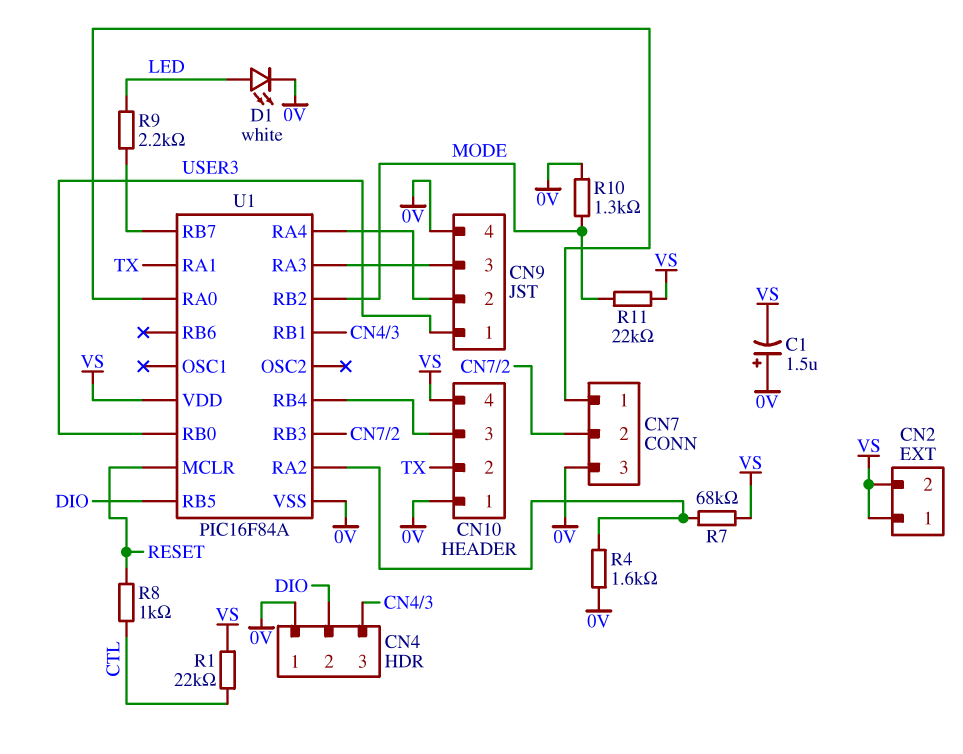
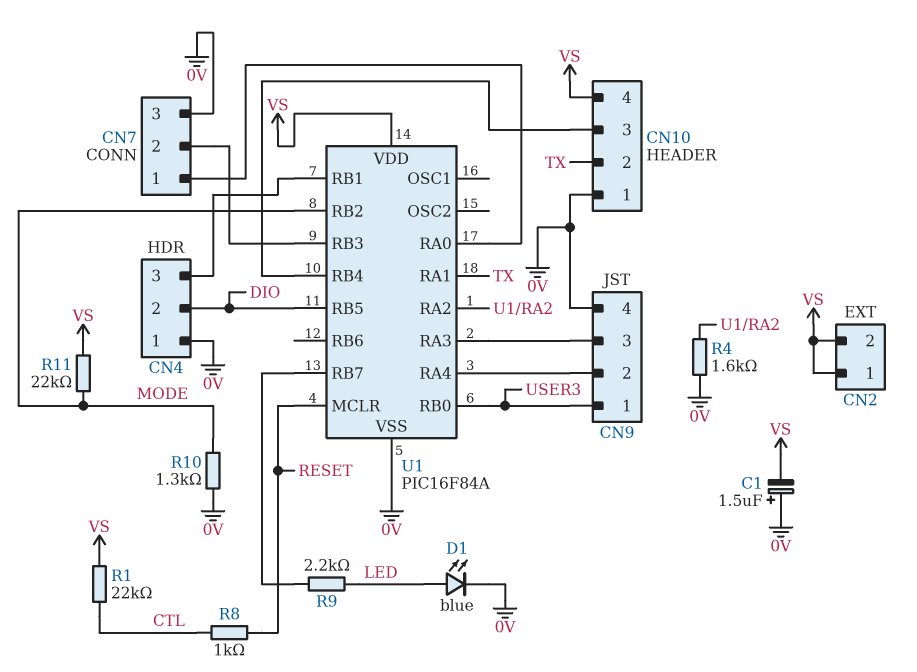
D1: LED white (A LED, K 0V) -> LED blue (A LED, K 0V)
R7: 68k (U1/RA2, VS) -> none

